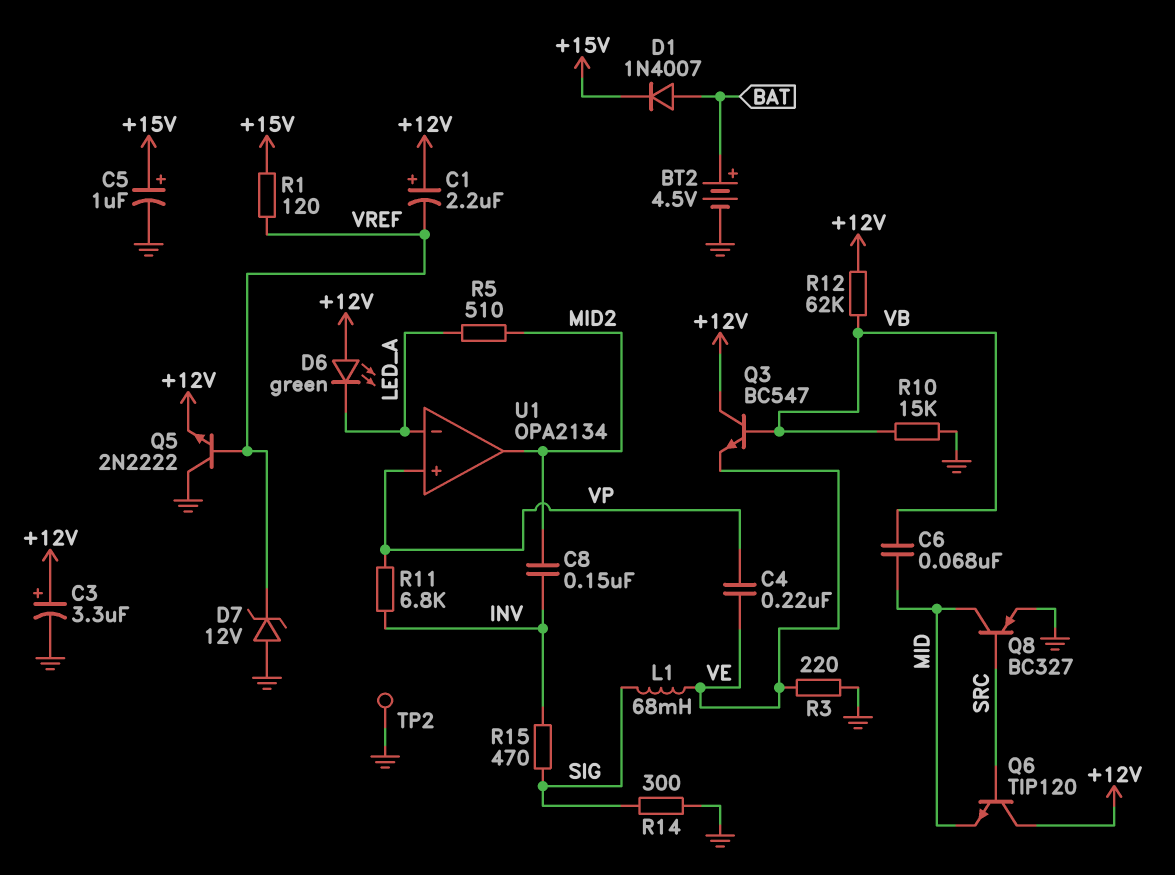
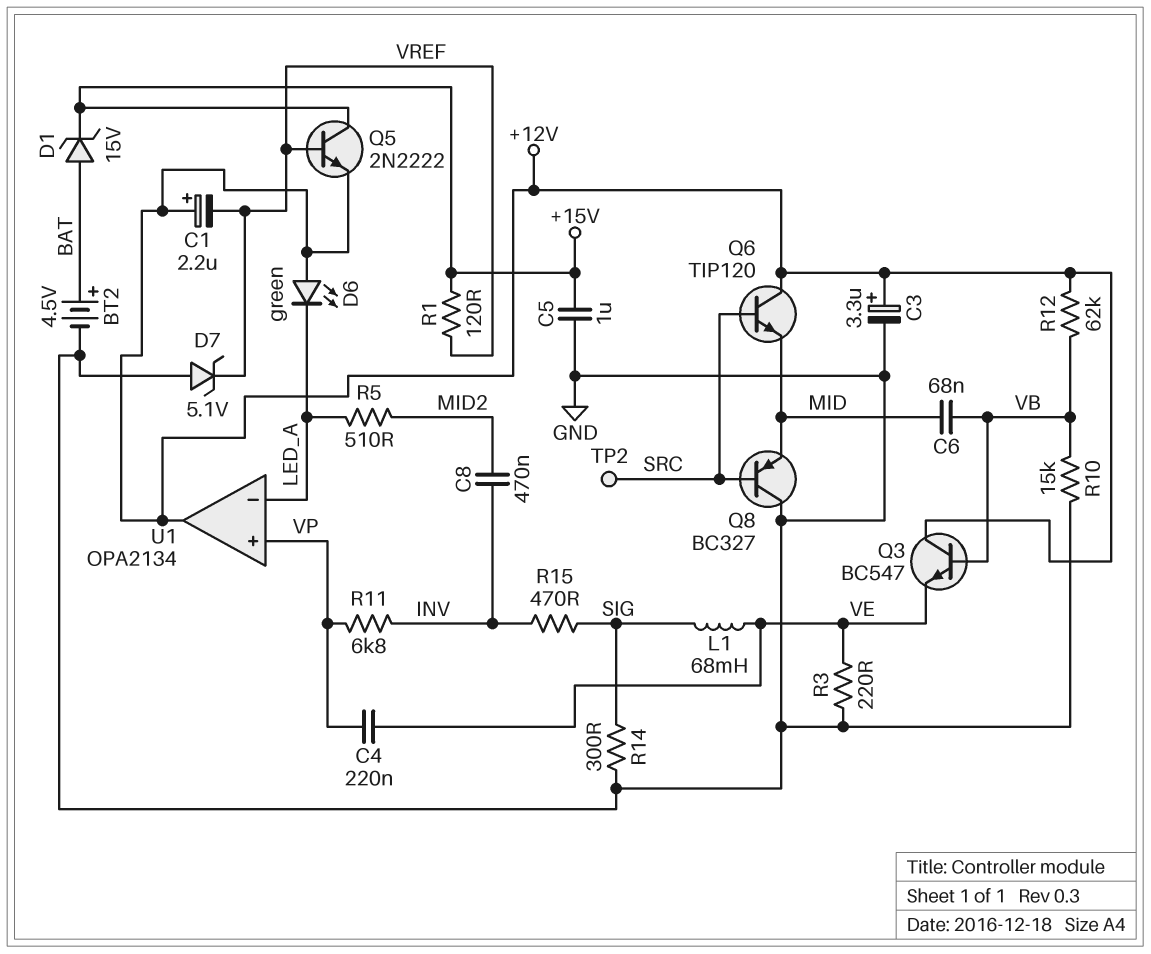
C5: 1uF (plus +15V, minus GND) -> 1uF (+15V, GND)
C8: 150nF (INV, MID2) -> 470nF (INV, MID2)
D1: diode 1N4007 (A BAT, K +15V) -> zener 15V (A BAT, K +15V)
D7: zener 12V (A GND, K VREF) -> zener 5.1V (A GND, K VREF)
Q5: NPN 2N2222 (B VREF, C GND, E +12V) -> NPN 2N2222 (B VREF, C +15V, E +12V)
Q8: PNP BC327 (B SRC, C MID, E GND) -> PNP BC327 (B SRC, C GND, E MID)
TP2: test point (GND) -> test point (SRC)
U1 pin out: MID2 -> +12V

